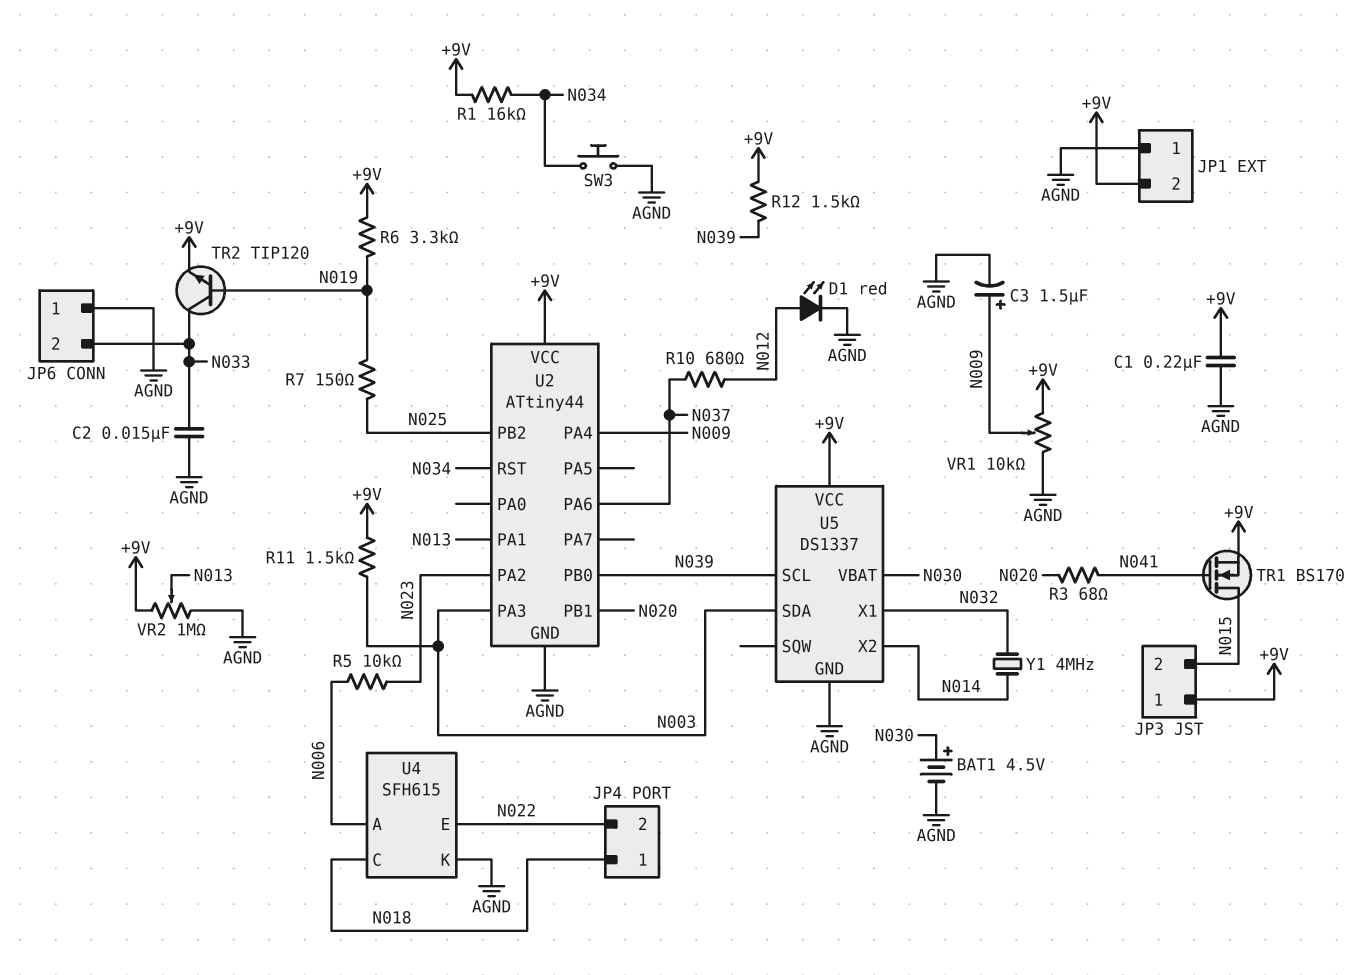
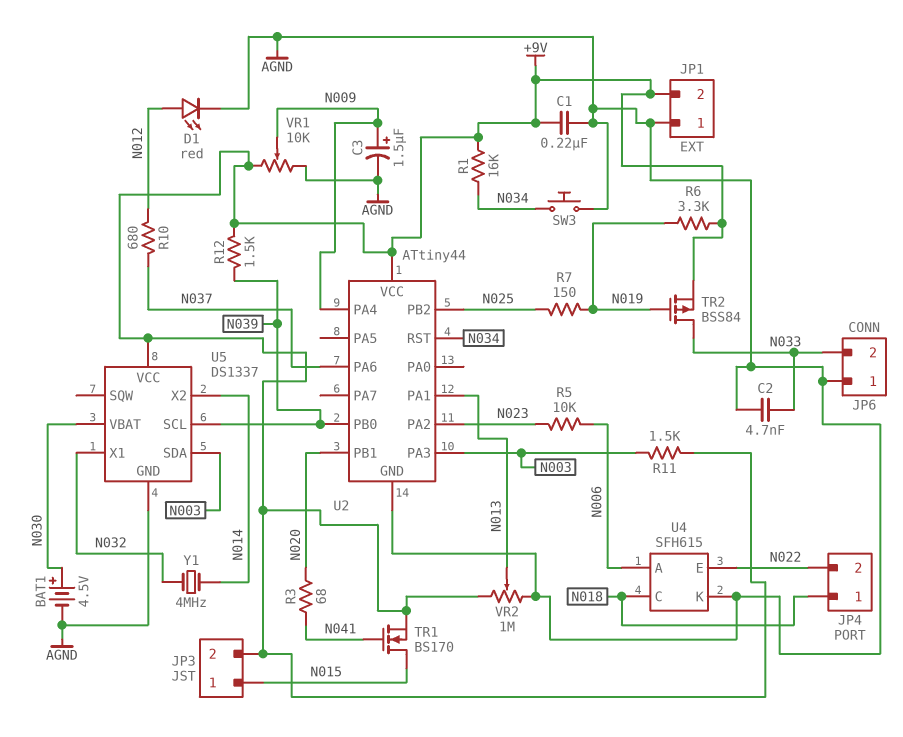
C2: 15nF (AGND, N033) -> 4.7nF (AGND, N033)
JP3 pin 1: +9V -> N015
JP3 pin 2: N015 -> +9V
TR2: NPN TIP120 (B N019, C N033, E +9V) -> PMOS BSS84 (G N019, D N033, S +9V)

